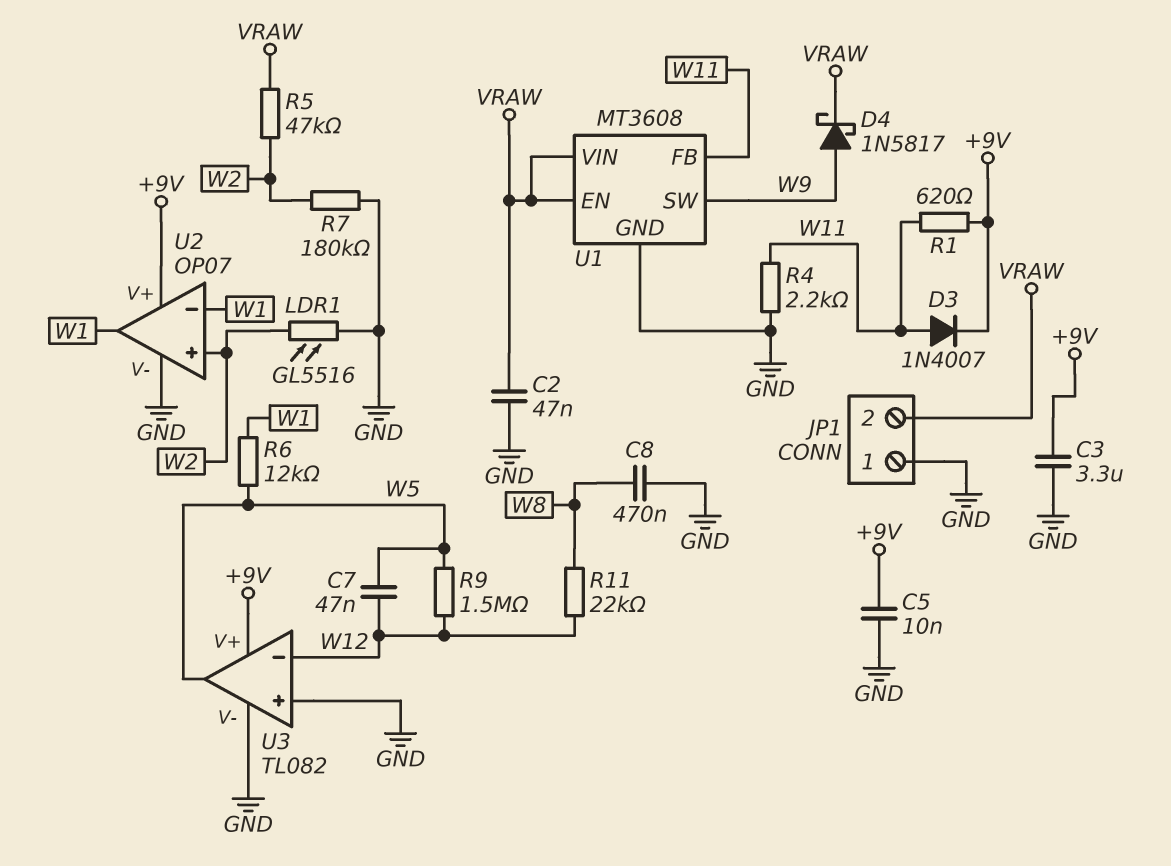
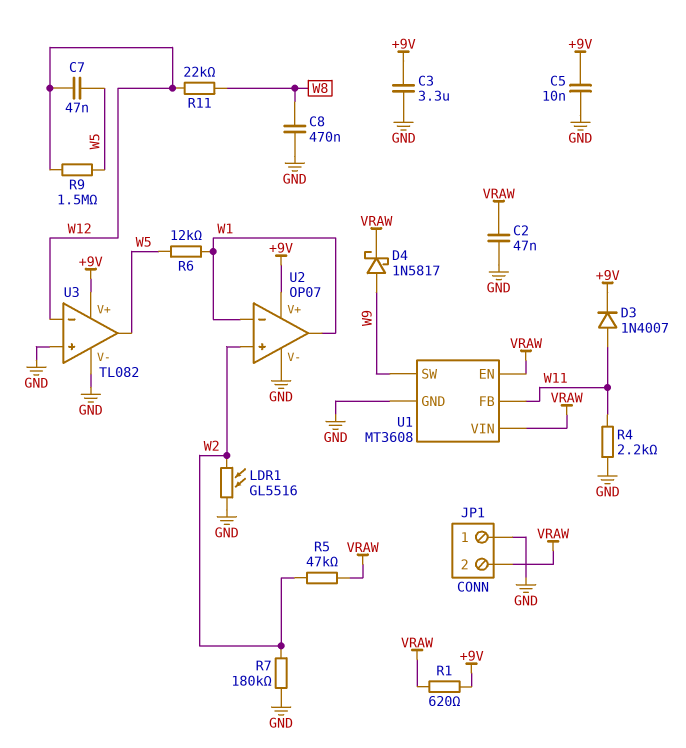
R1: 620 (+9V, W11) -> 620 (+9V, VRAW)

